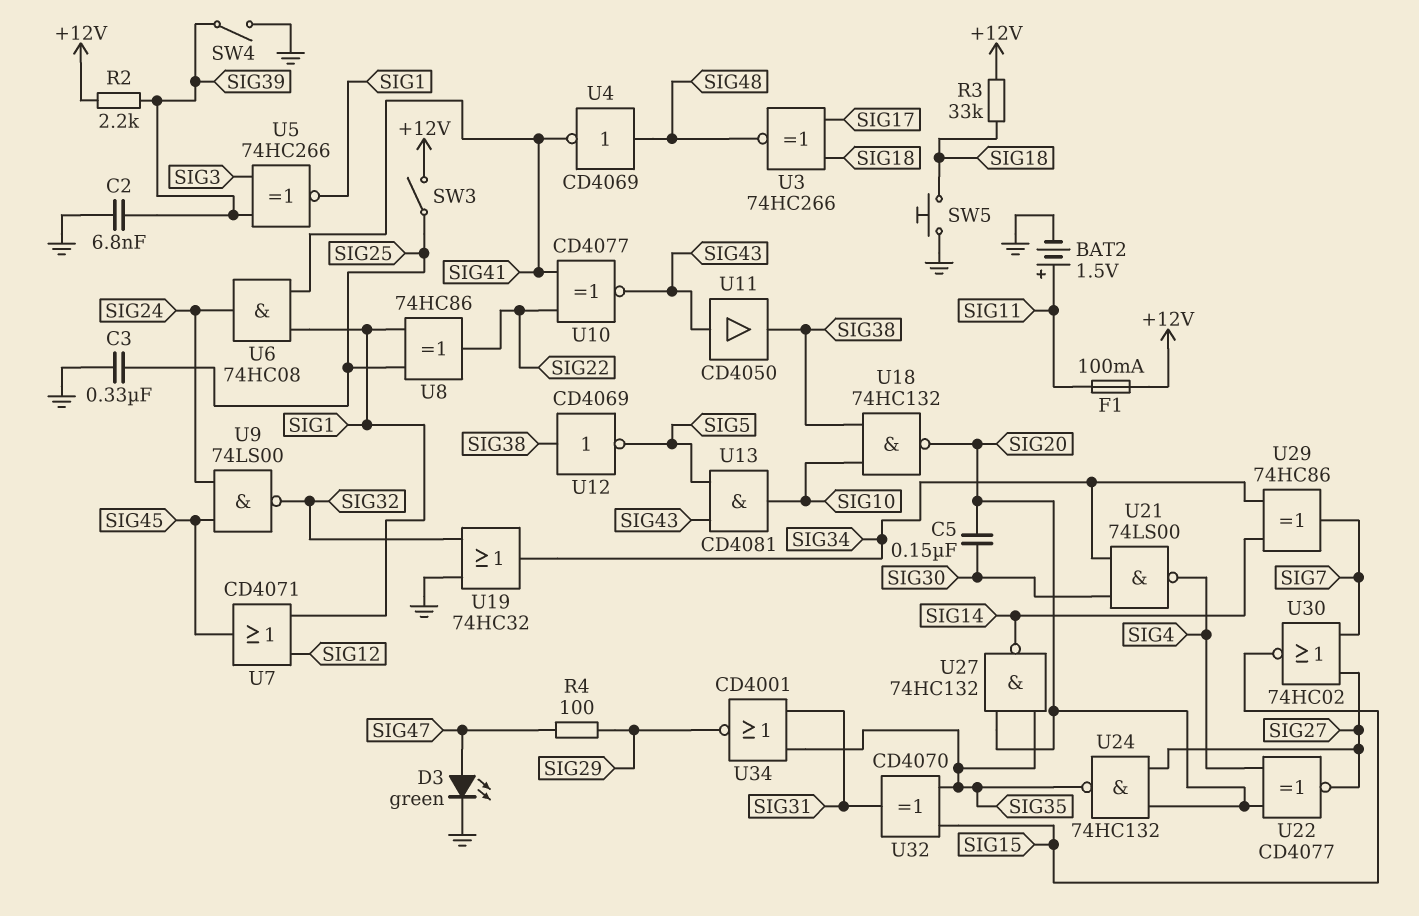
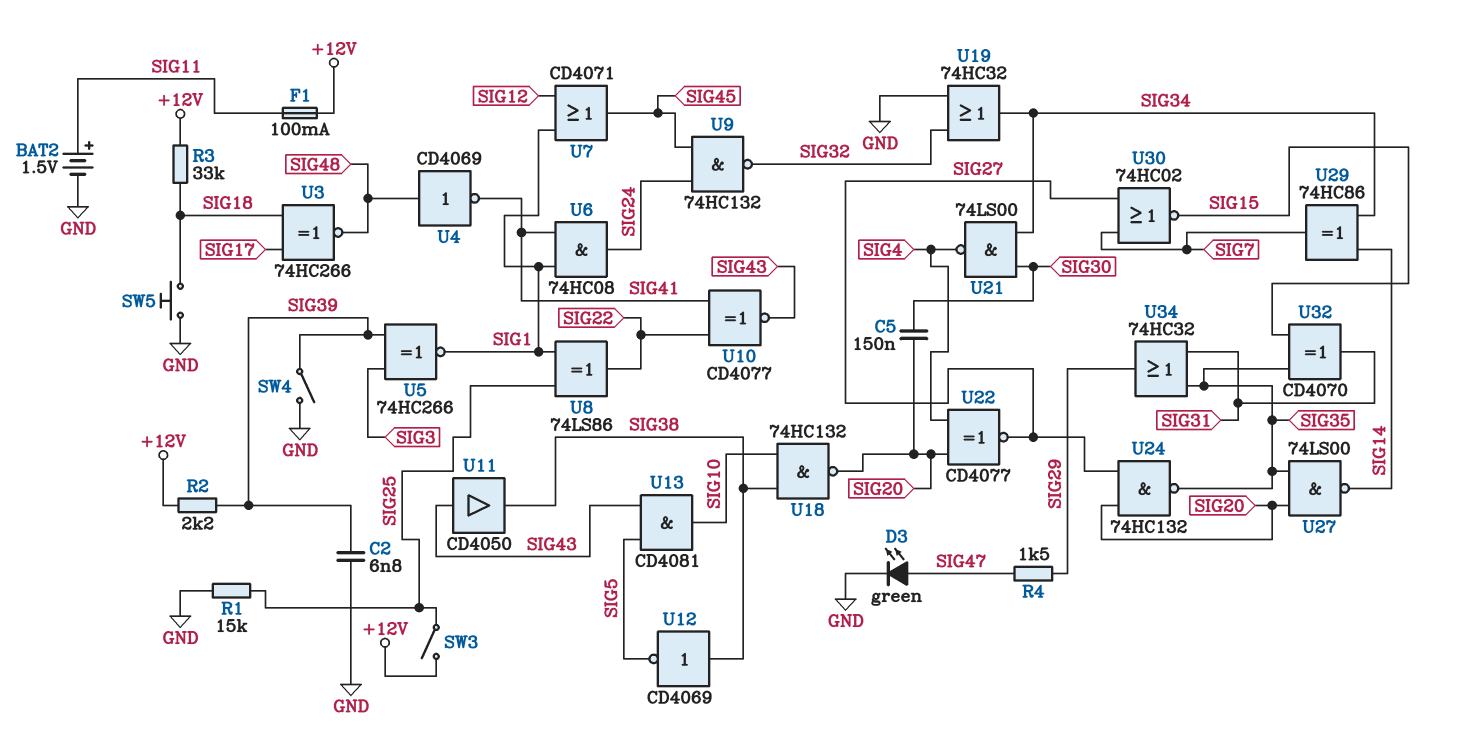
C3: 330nF (GND, SIG25) -> none
R1: none -> 15k (GND, SIG25)
R4: 100 (SIG29, SIG47) -> 1.5k (SIG29, SIG47)
U8: XOR 74HC86 (in SIG1, in SIG25, out SIG22) -> XOR 74LS86 (in SIG1, in SIG25, out SIG22)
U9: NAND 74LS00 (in SIG24, in SIG45, out SIG32) -> NAND 74HC132 (in SIG24, in SIG45, out SIG32)
U27: NAND 74HC132 (in SIG20, in SIG35, out SIG14) -> NAND 74LS00 (in SIG20, in SIG35, out SIG14)
U34: NOR CD4001 (in SIG31, in SIG35, out SIG29) -> OR 74HC32 (in SIG31, in SIG35, out SIG29)

